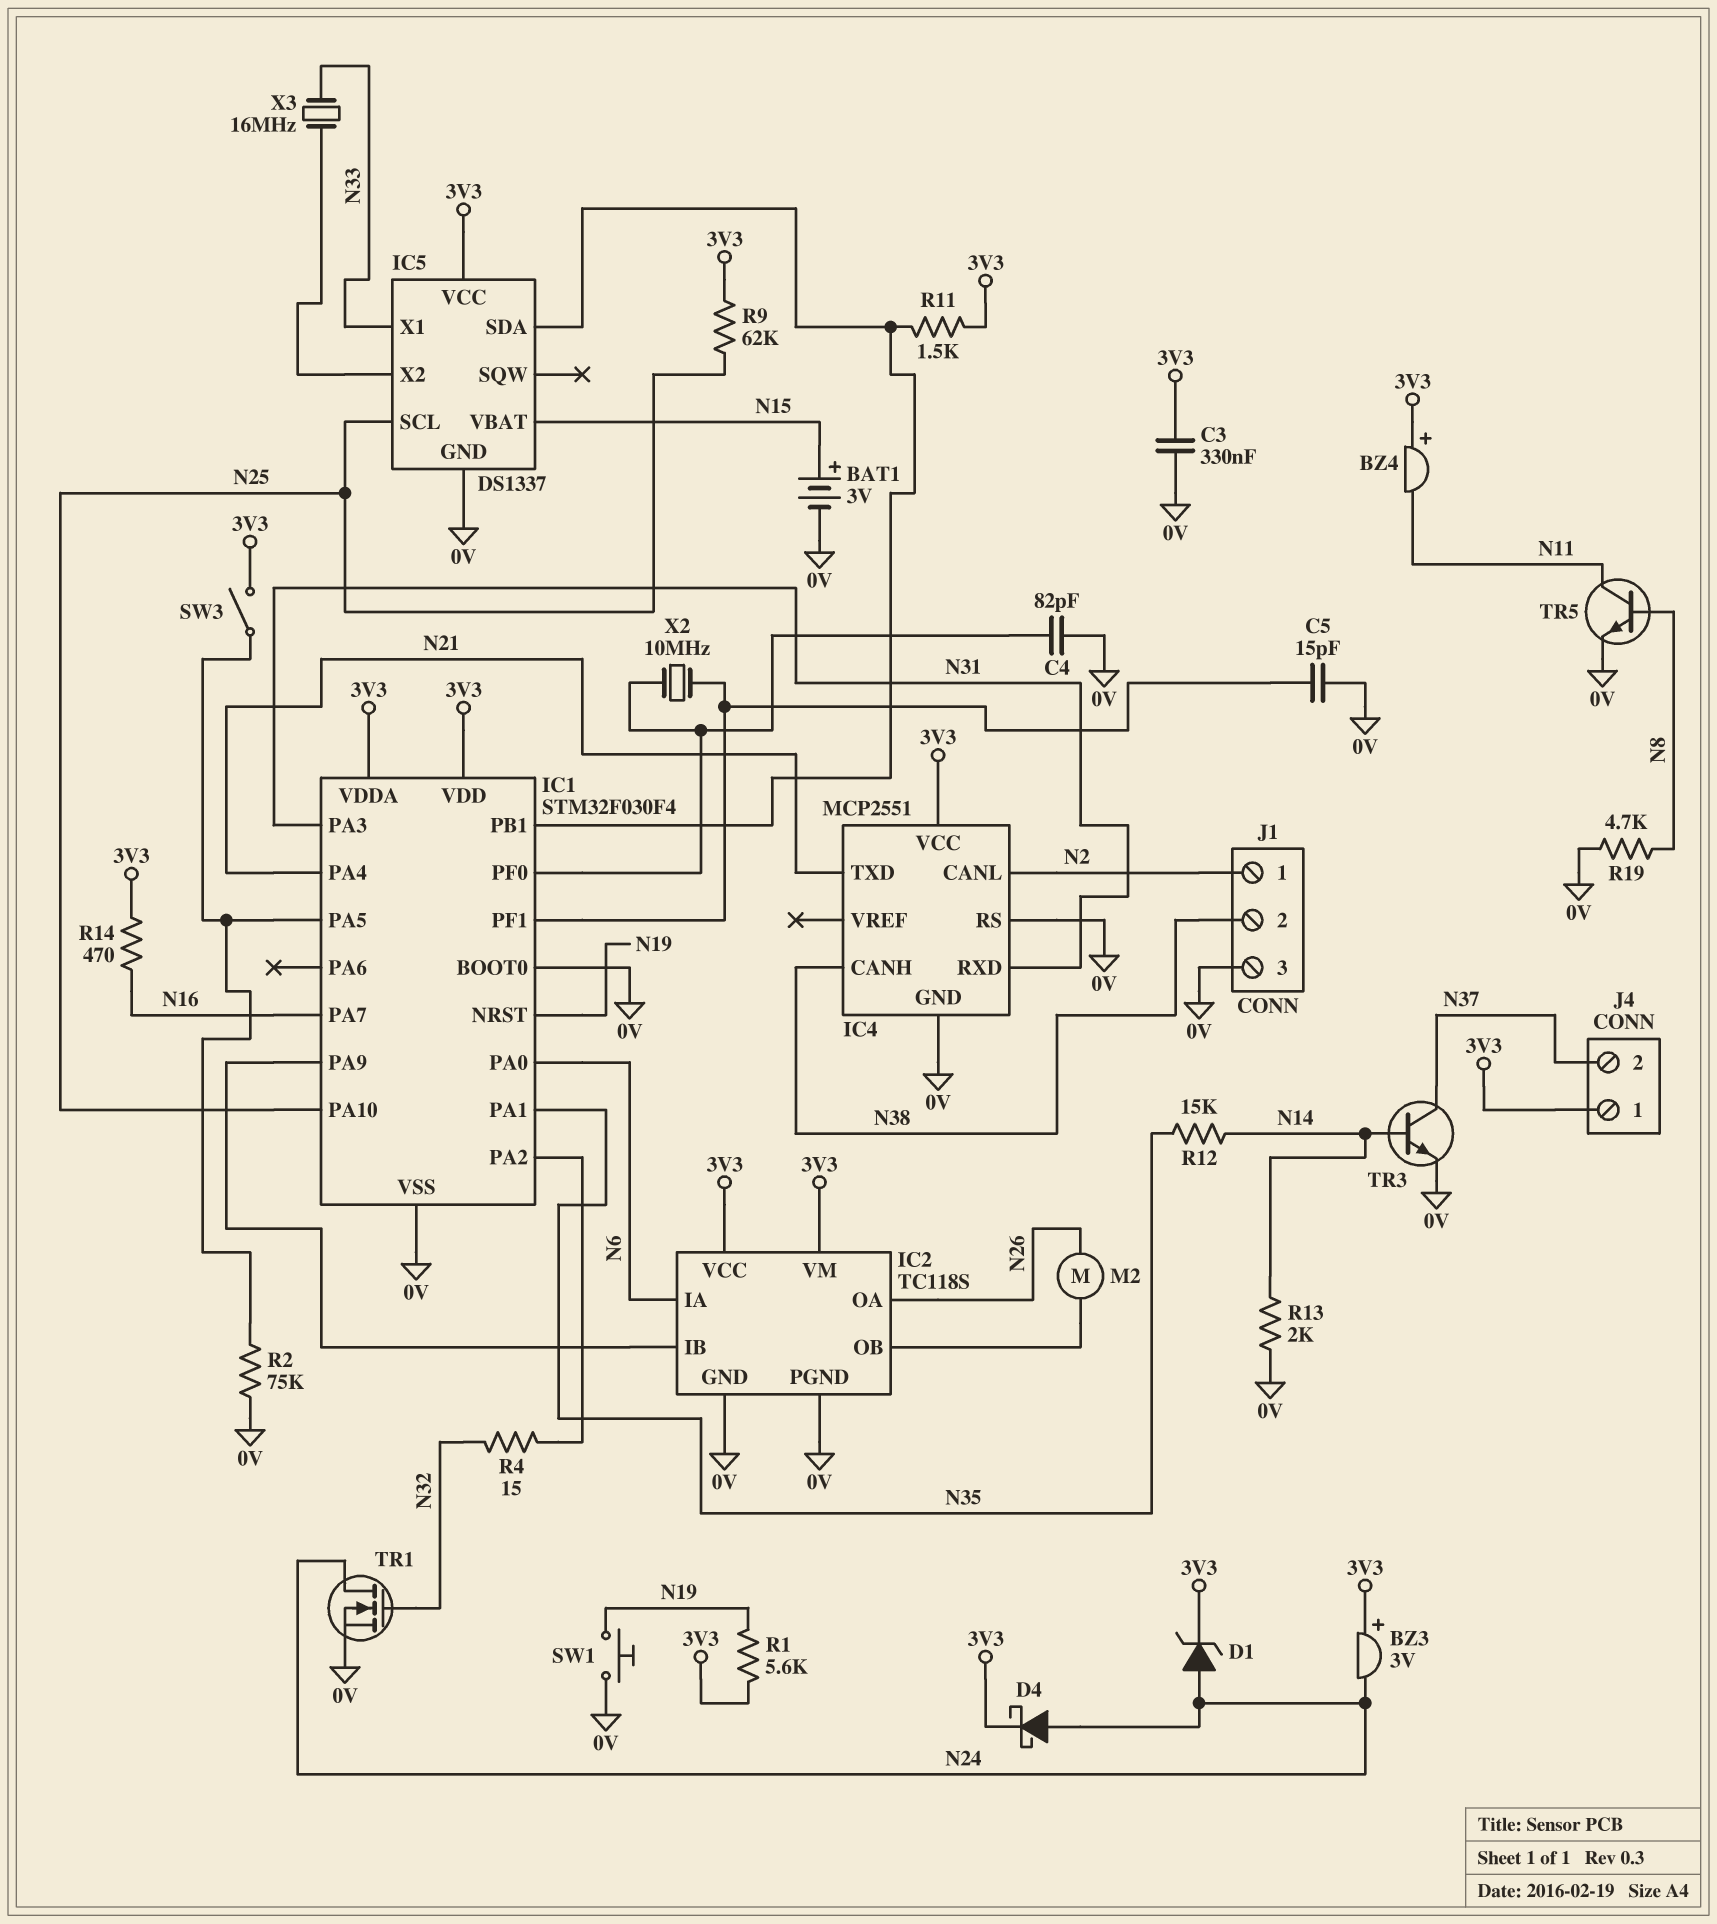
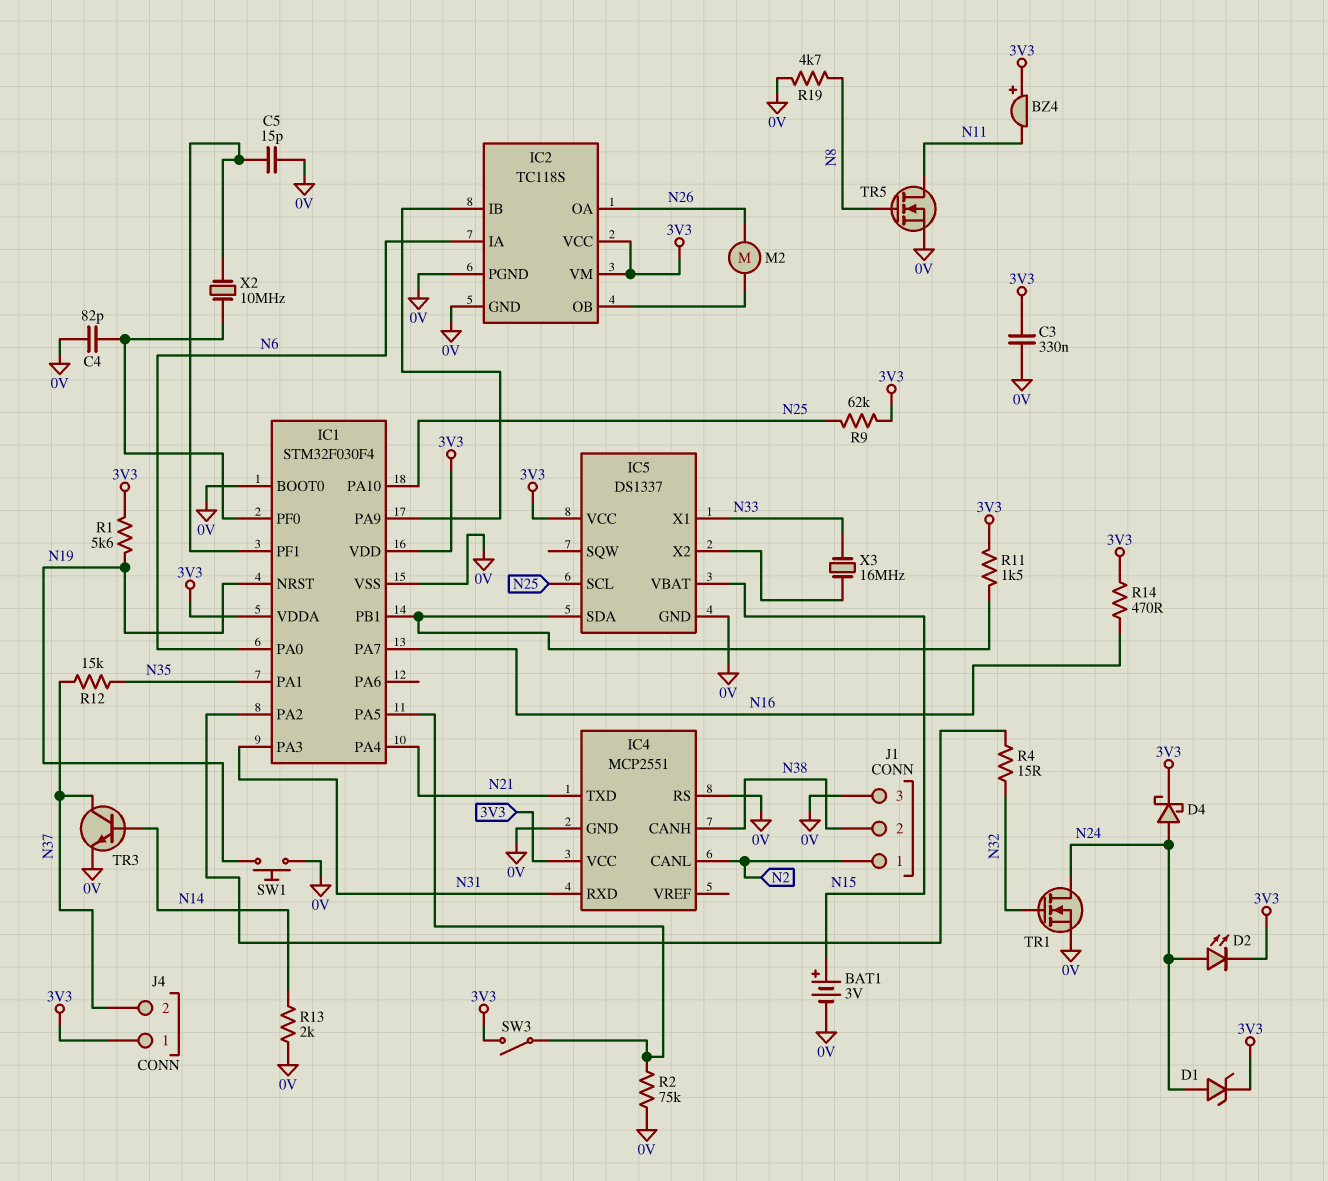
BZ3: buzzer 3V (plus 3V3, minus N24) -> none
D2: none -> LED (A N24, K 3V3)
R12: 15k (N14, N35) -> 15k (N35, N37)
TR5: NPN (B N8, C N11, E 0V) -> NMOS (G N8, D N11, S 0V)

